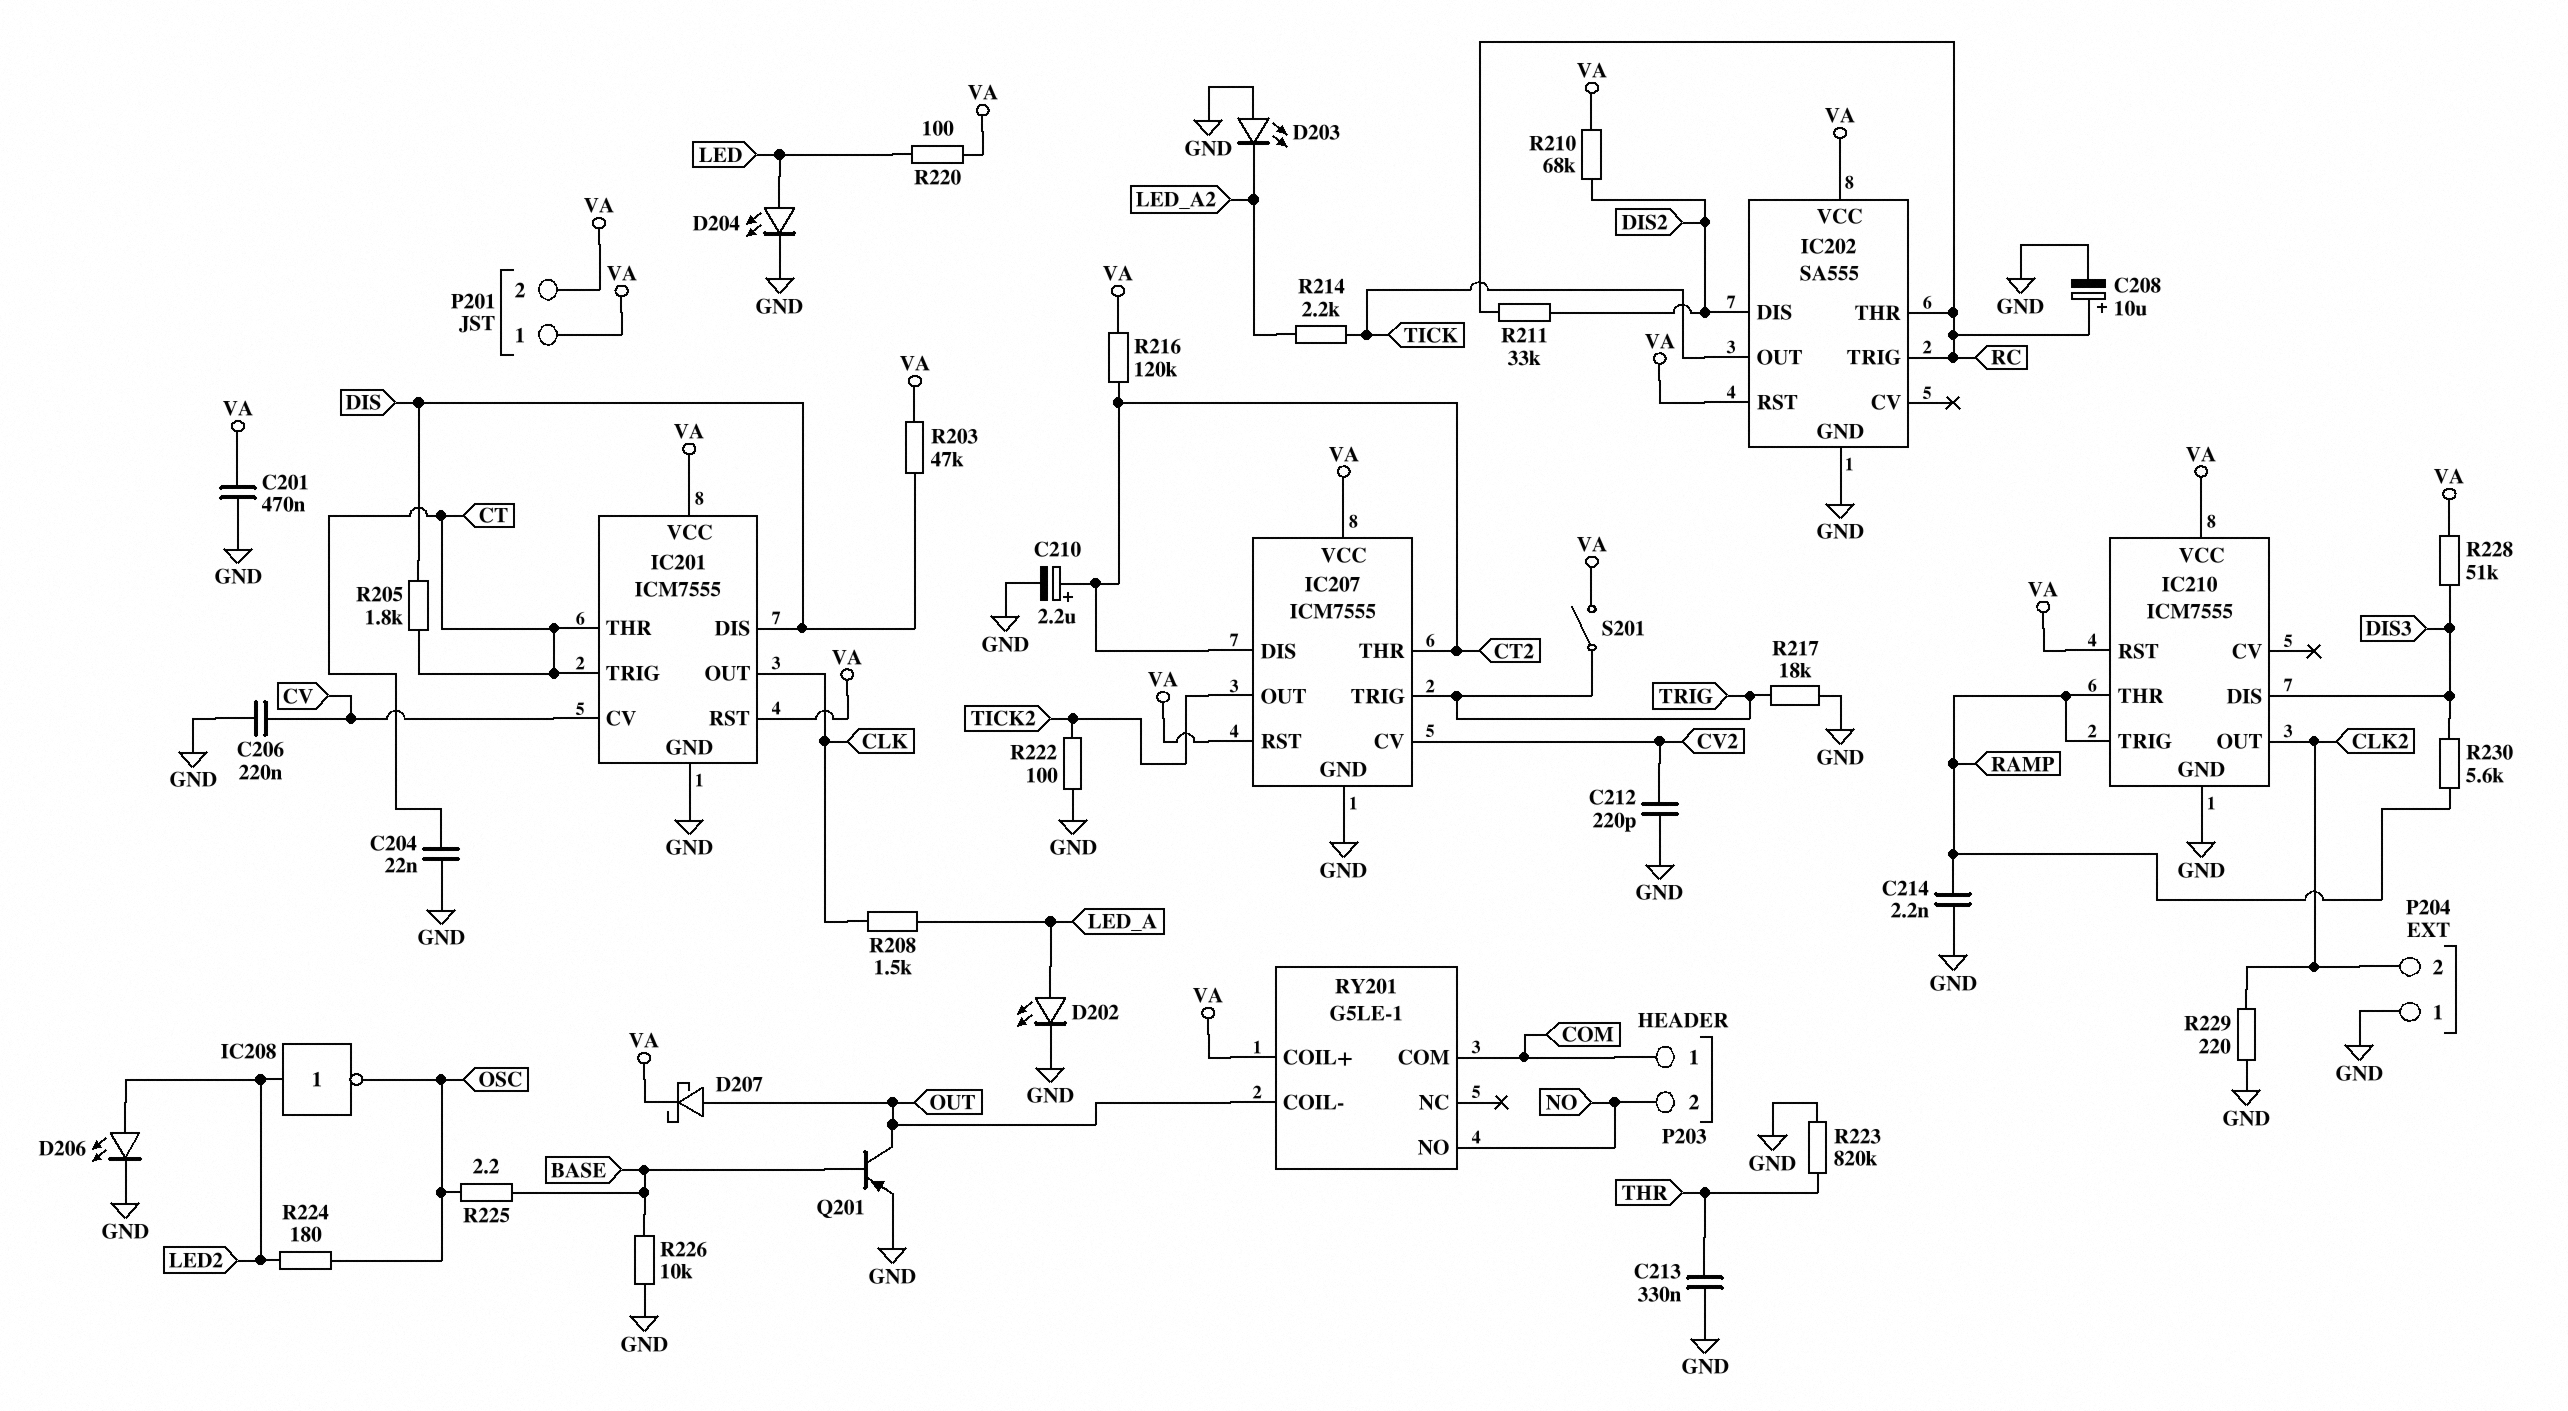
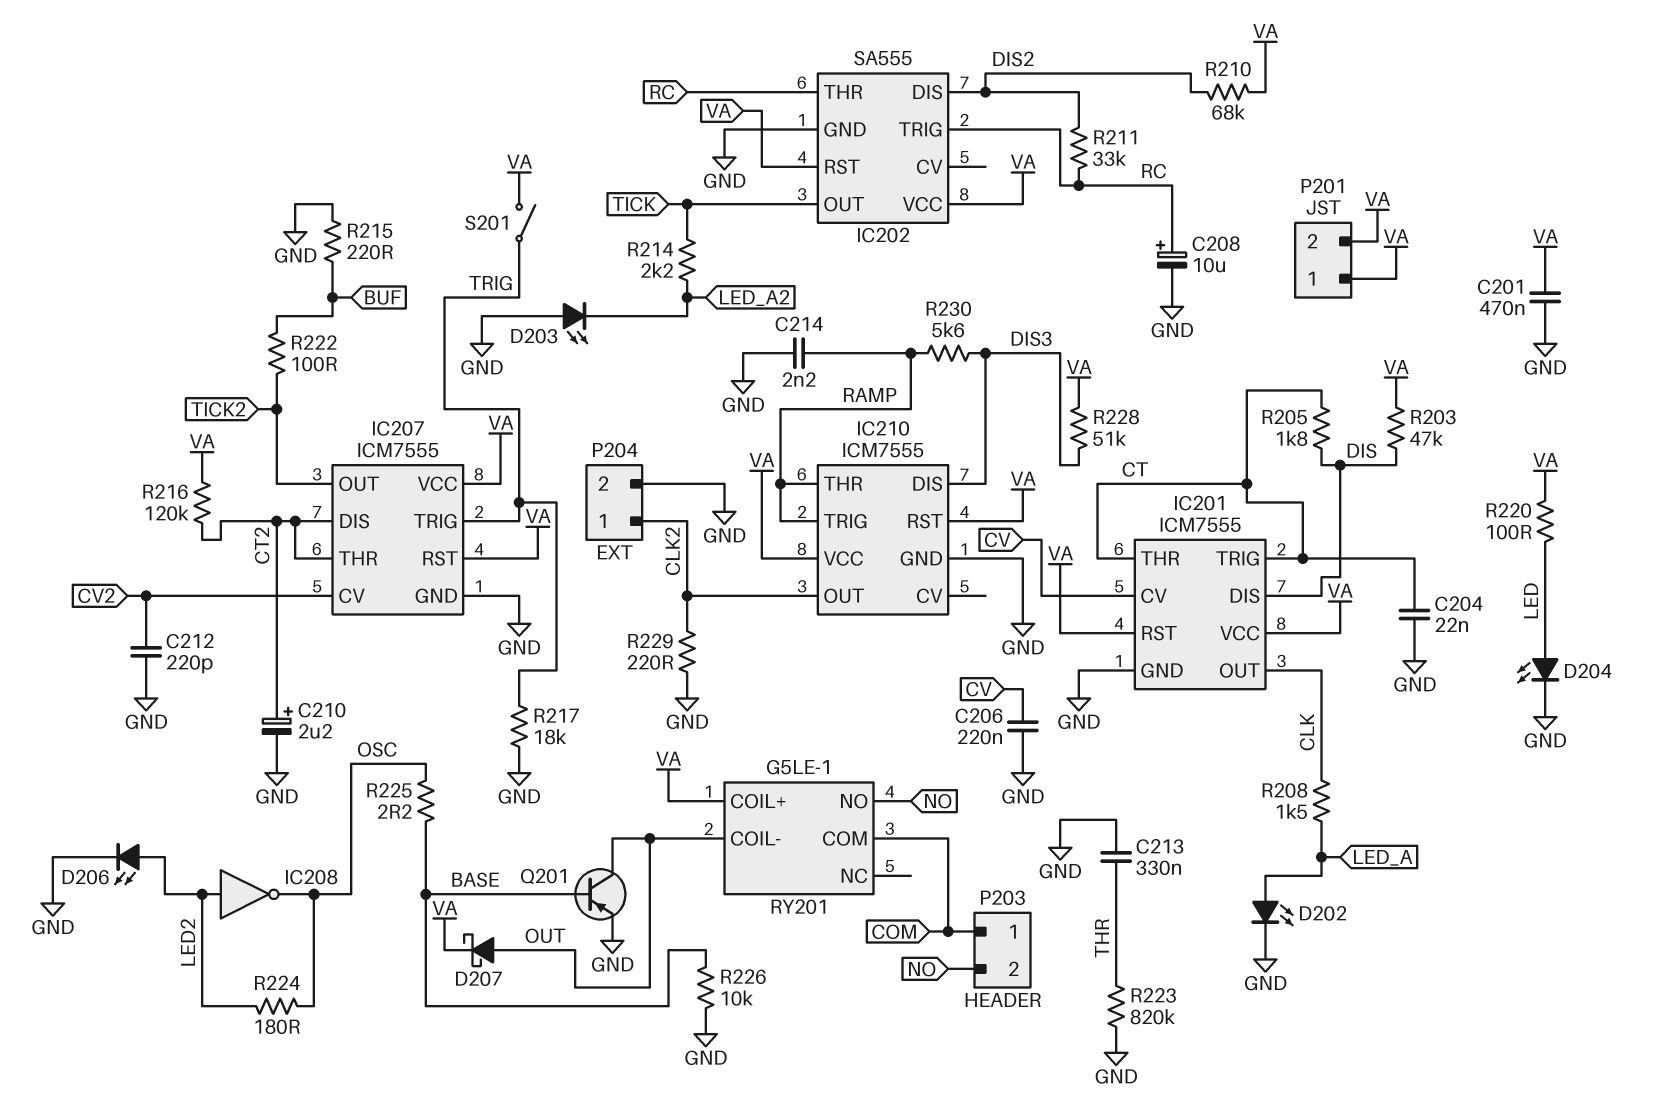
P204 pin 1: GND -> CLK2
P204 pin 2: CLK2 -> GND
R215: none -> 220 (BUF, GND)
R222: 100 (GND, TICK2) -> 100 (BUF, TICK2)

